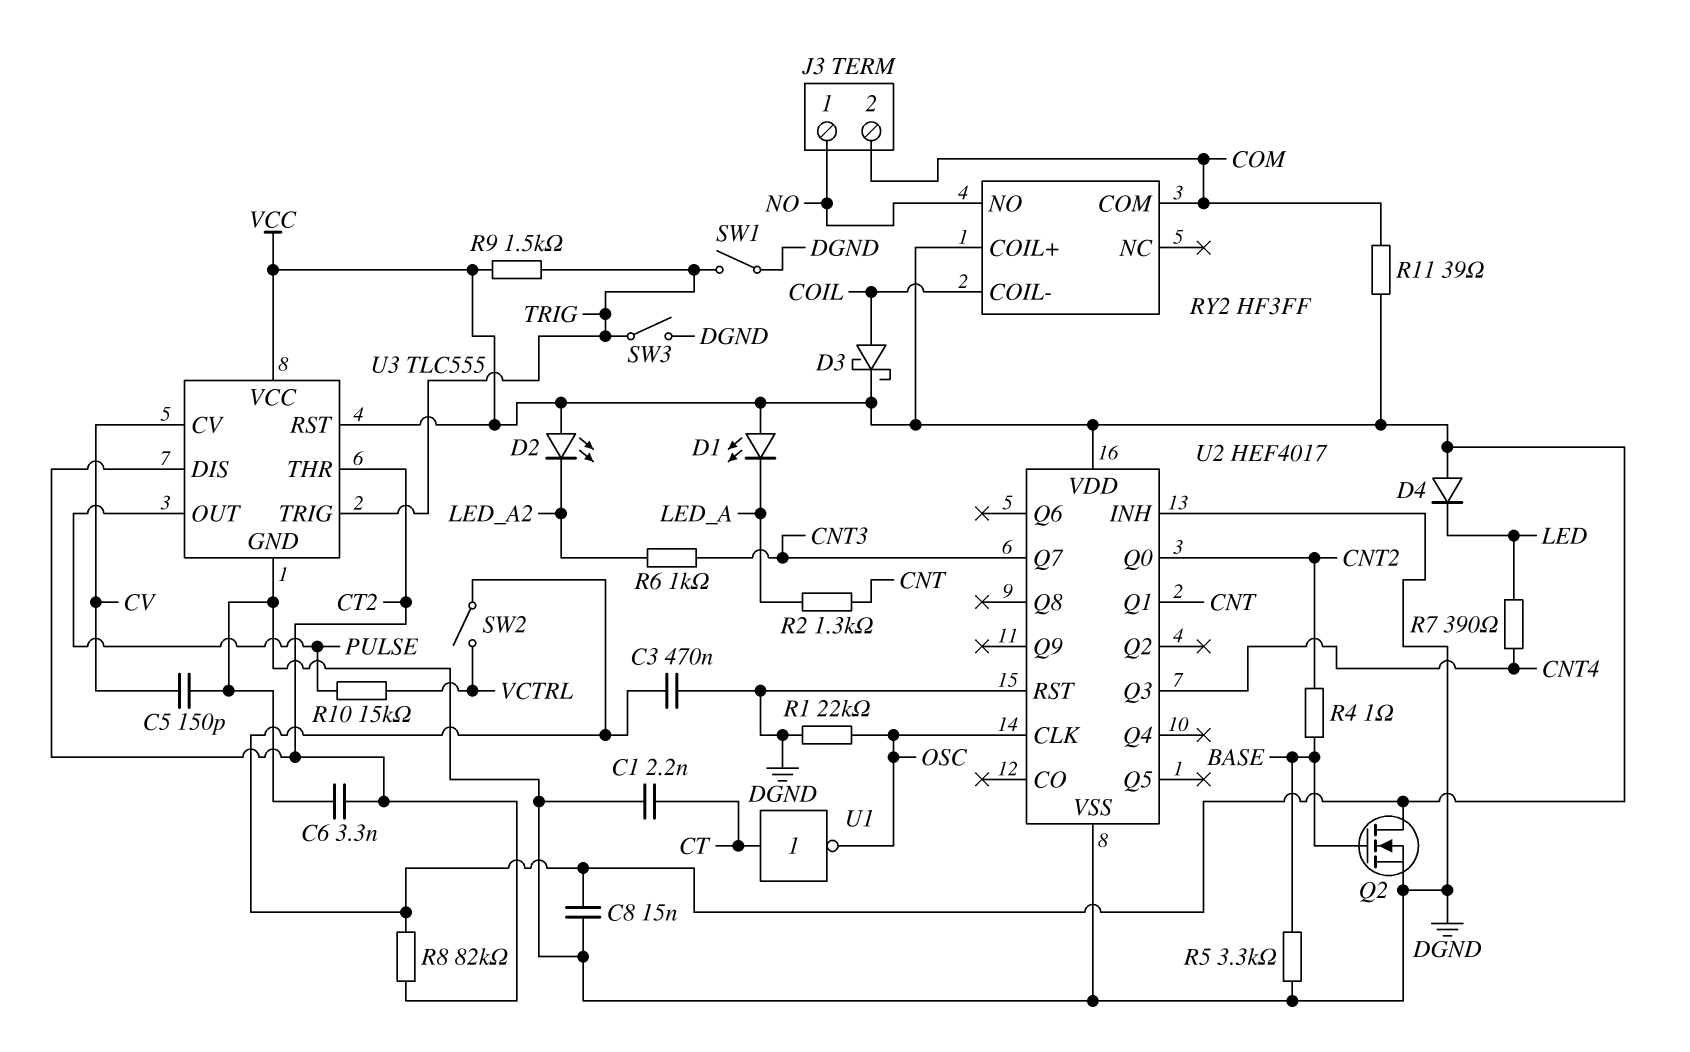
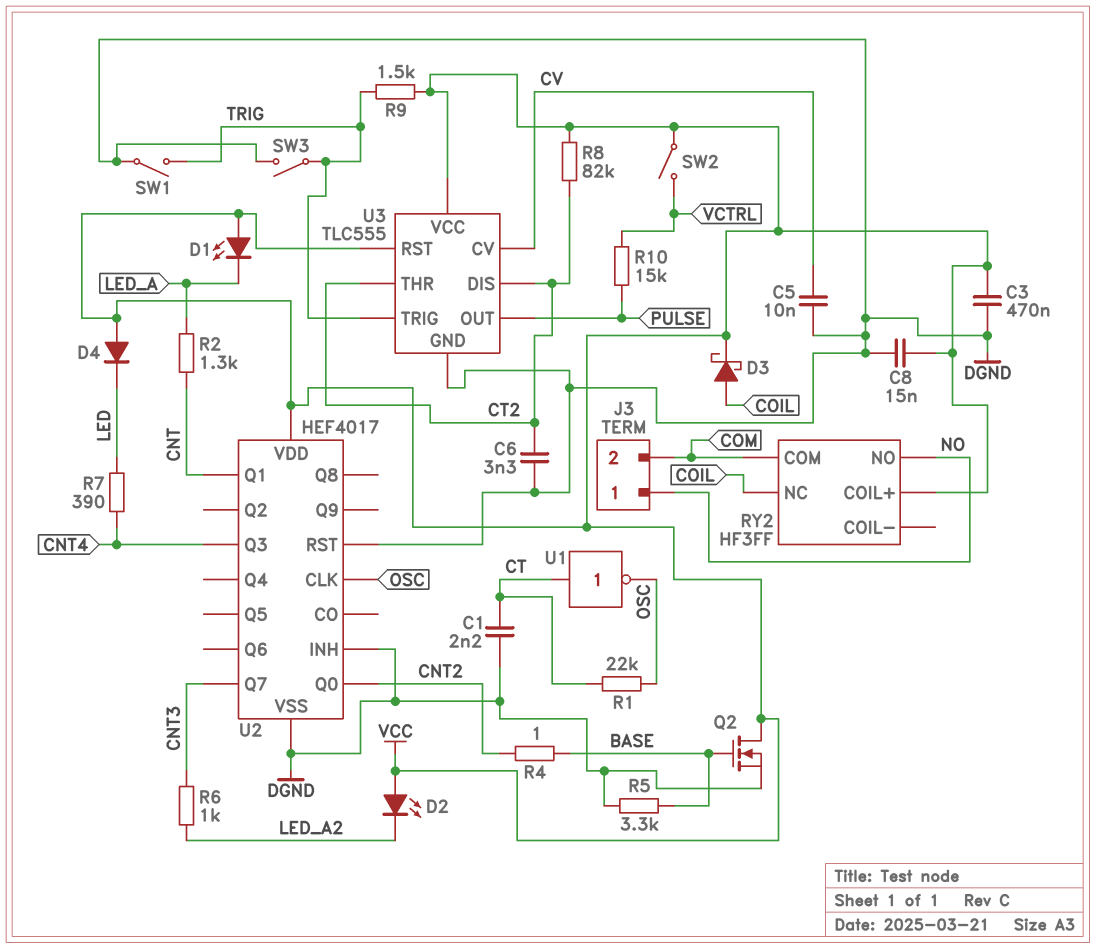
C5: 150pF (CV, DGND) -> 10nF (CV, DGND)
R1: 22k (DGND, OSC) -> 22k (CT, OSC)
R11: 39 (COM, VCC) -> none
RY2 pin COIL-: COIL -> none
RY2 pin NC: none -> COIL

